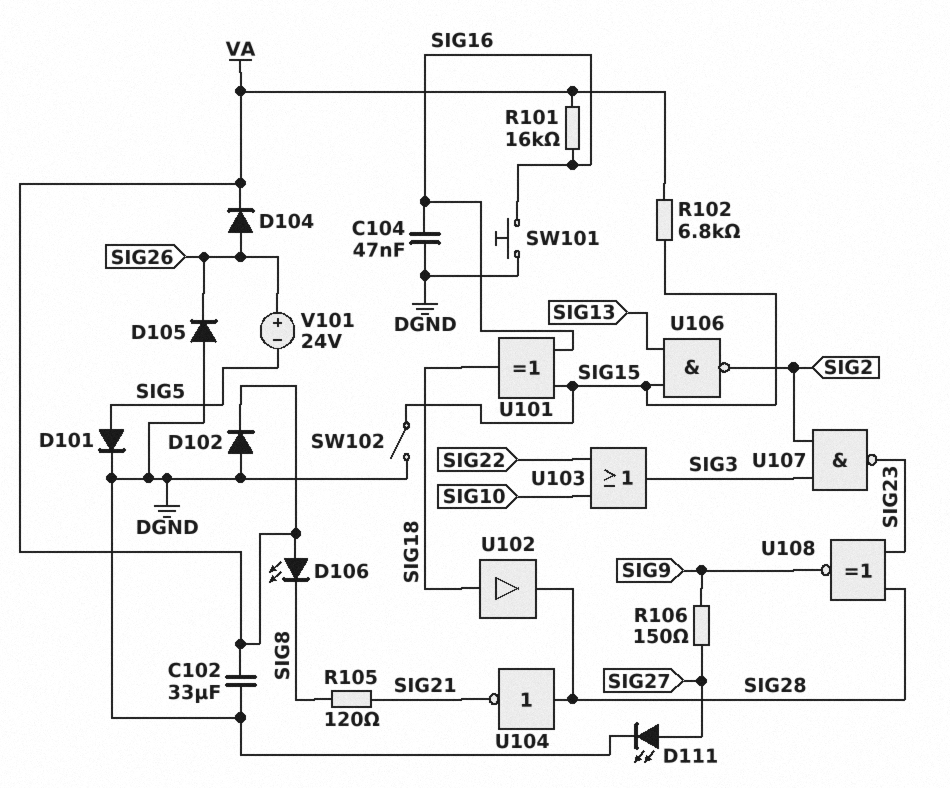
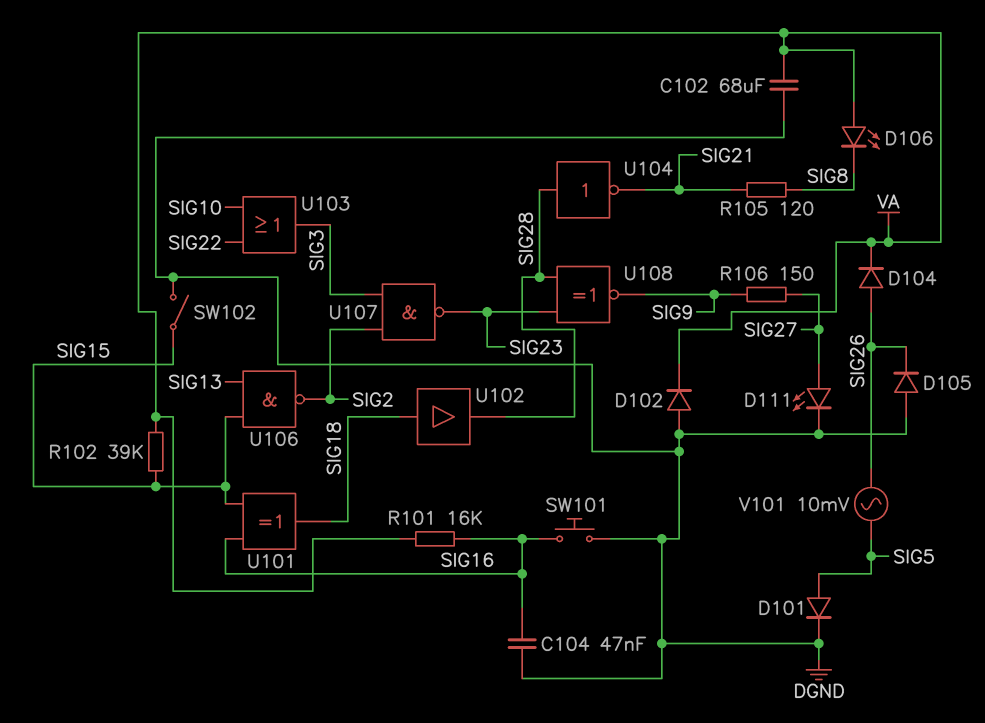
C102: 33uF (DGND, VA) -> 68uF (DGND, VA)
R102: 6.8k (SIG15, VA) -> 39k (SIG15, VA)
V101: 24V (plus SIG26, minus SIG5) -> AC 10mV (SIG5, SIG26)

